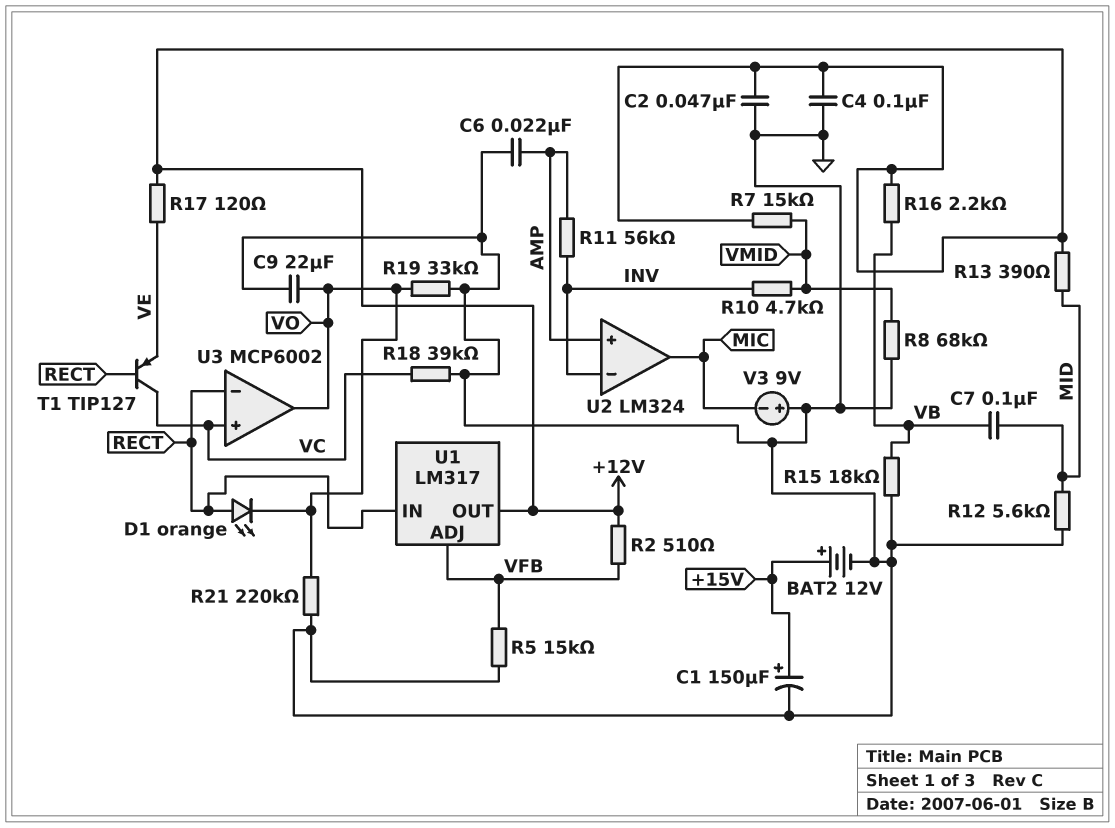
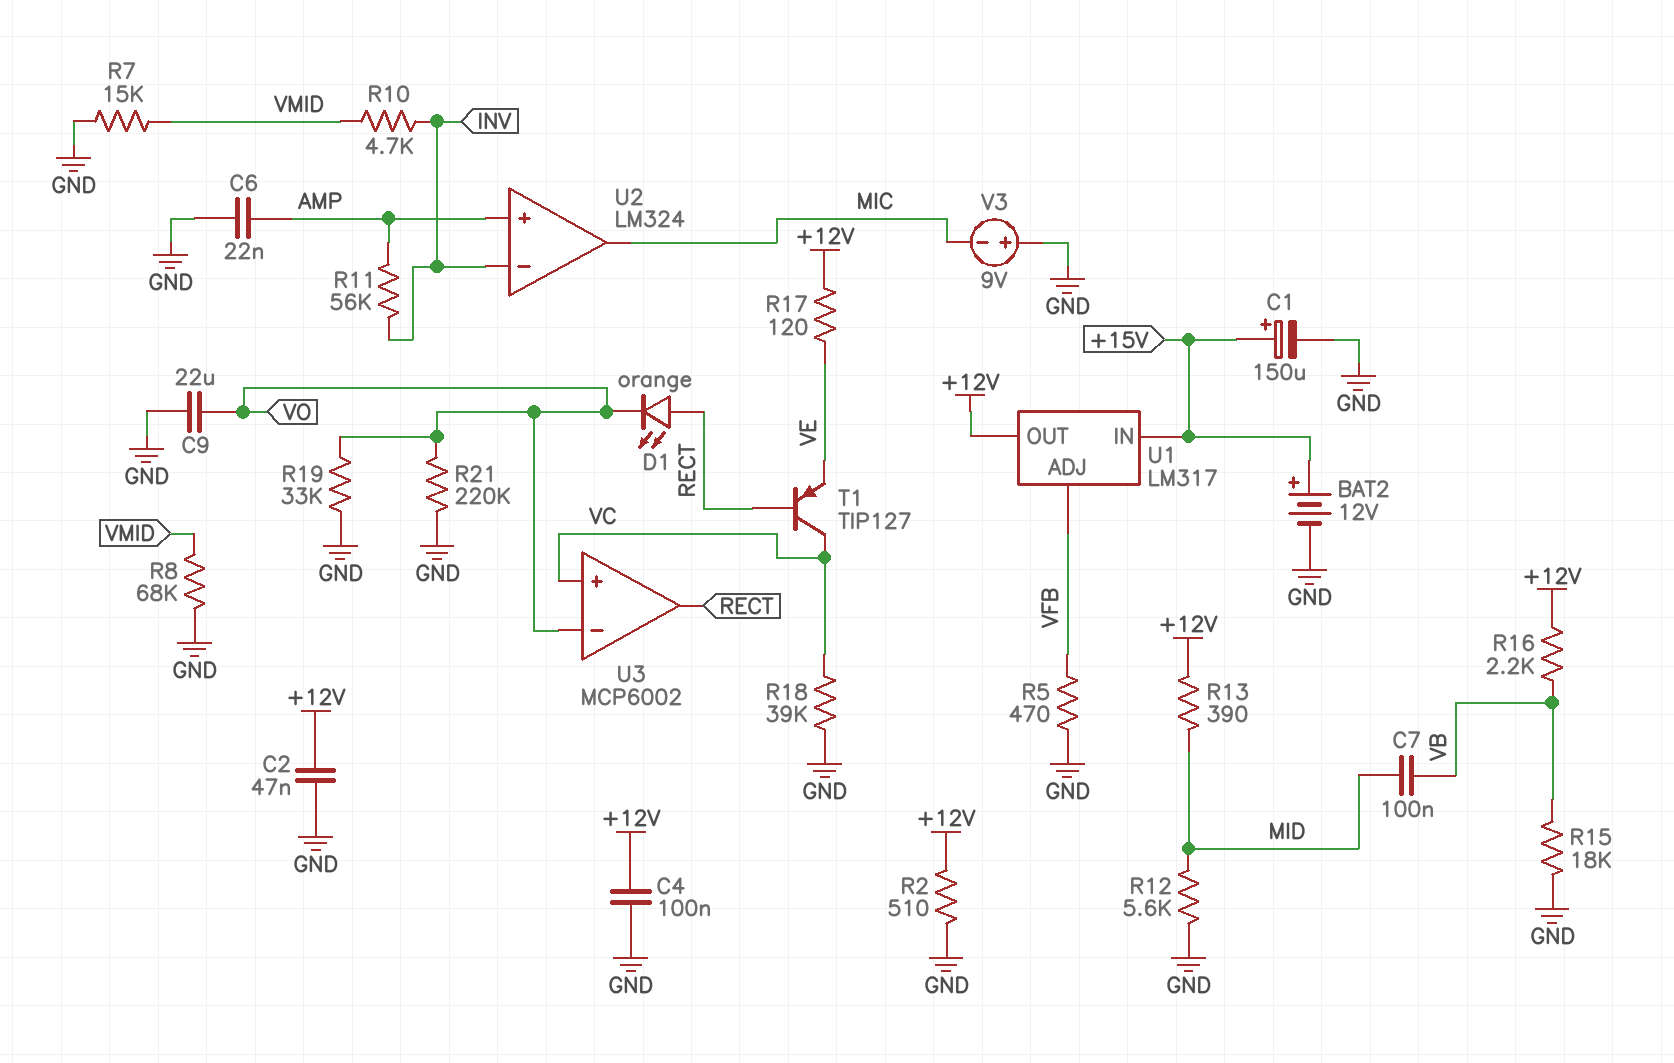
R2: 510 (+12V, VFB) -> 510 (+12V, GND)
R5: 15k (GND, VFB) -> 470 (GND, VFB)
R7: 15k (+12V, VMID) -> 15k (GND, VMID)
U1 pin IN: RECT -> +15V
U3 pin in-: RECT -> VO
U3 pin out: VO -> RECT

